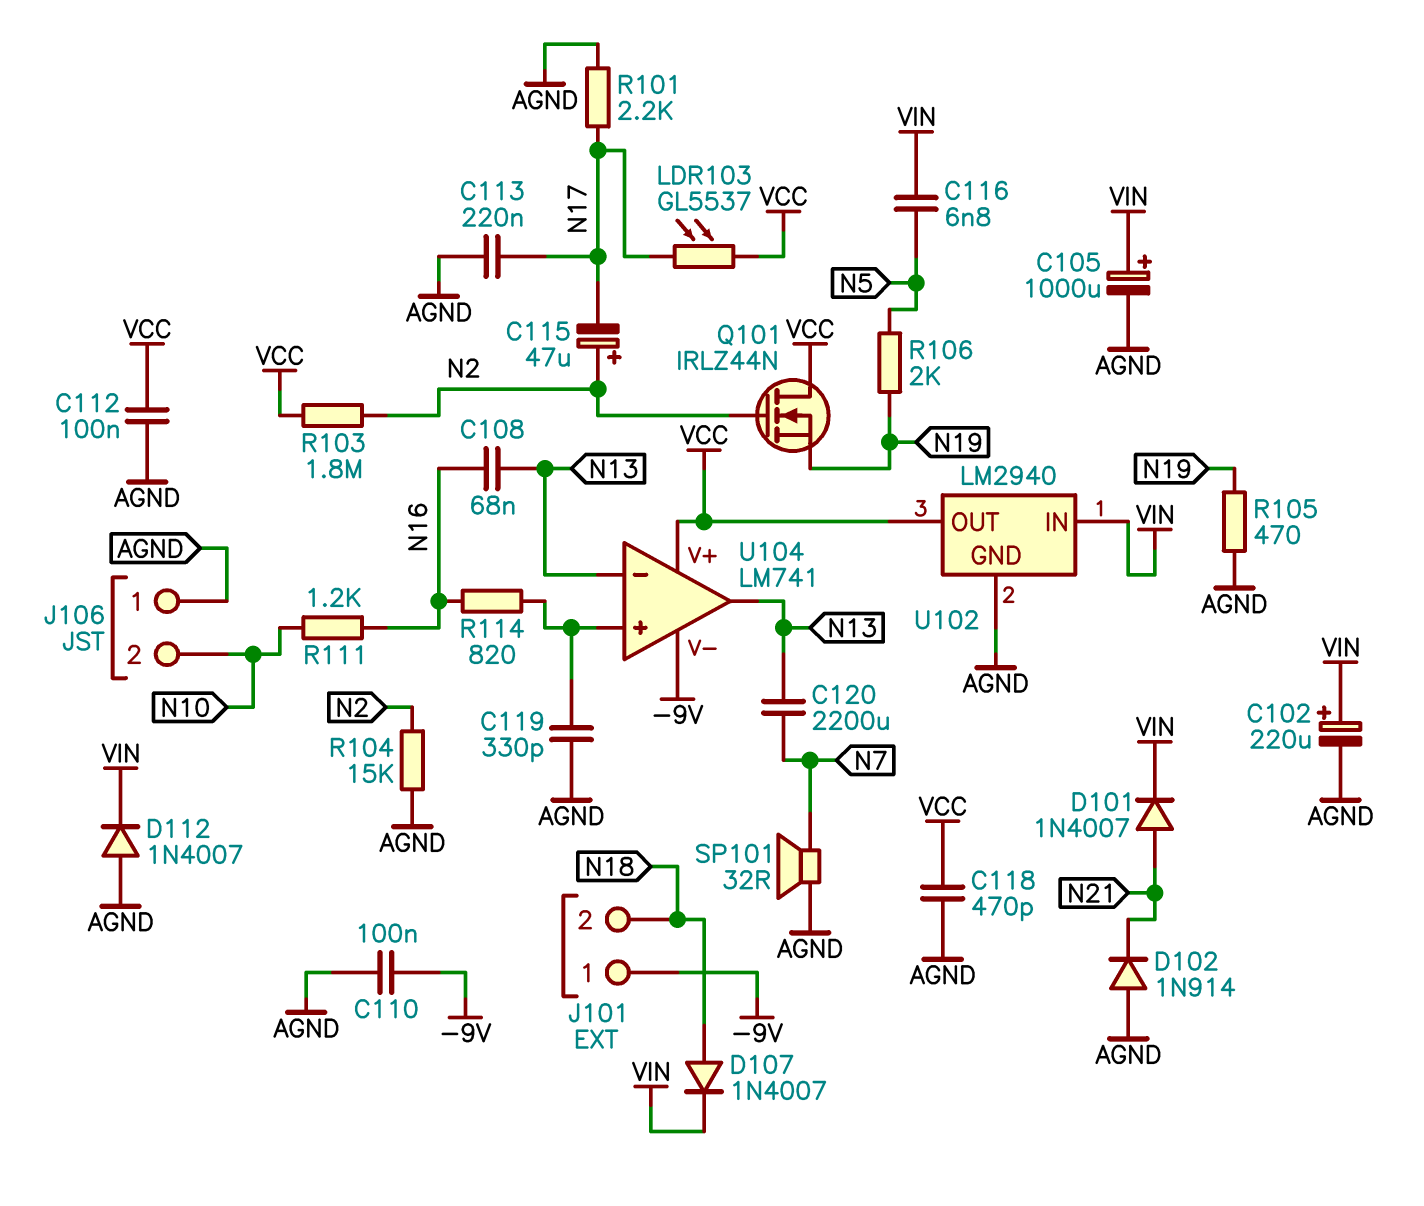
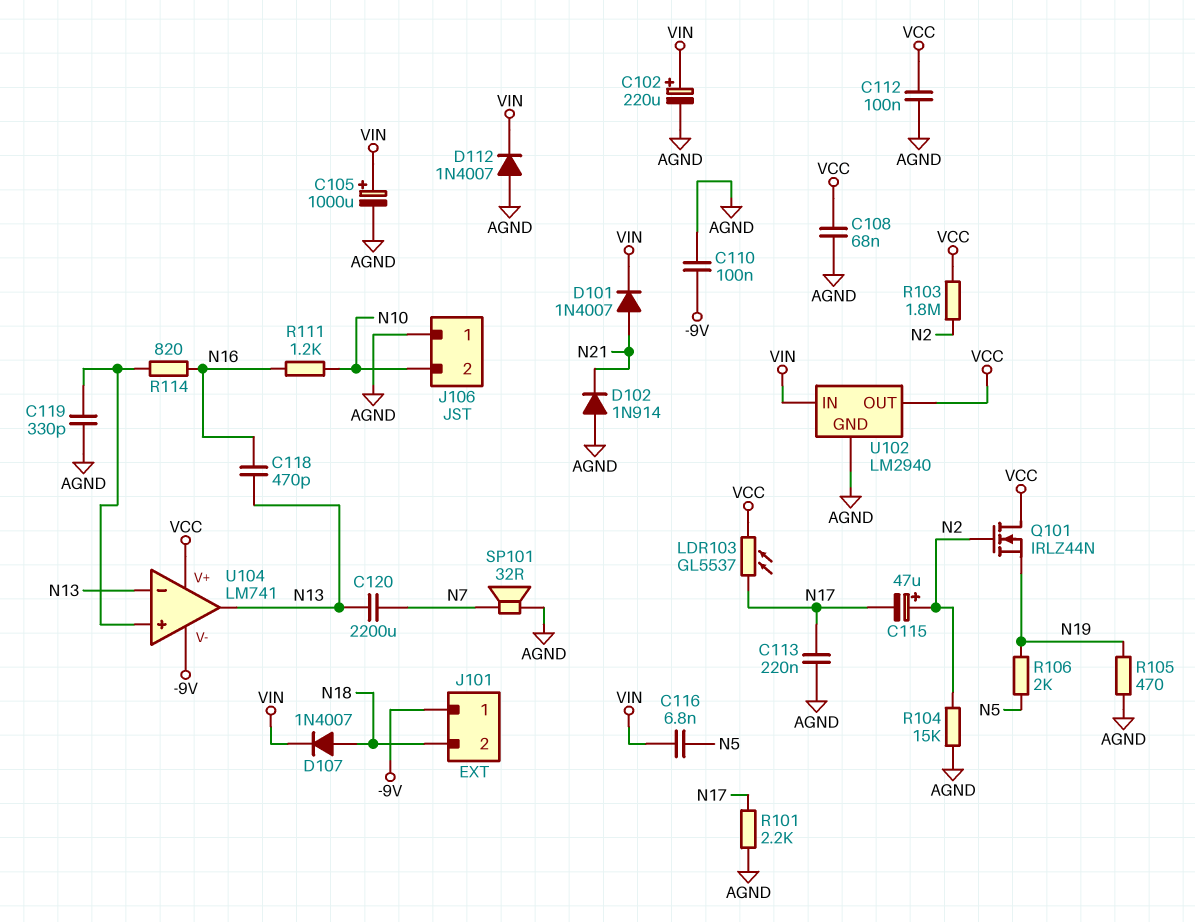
C108: 68nF (N13, N16) -> 68nF (AGND, VCC)
C118: 470pF (AGND, VCC) -> 470pF (N13, N16)

